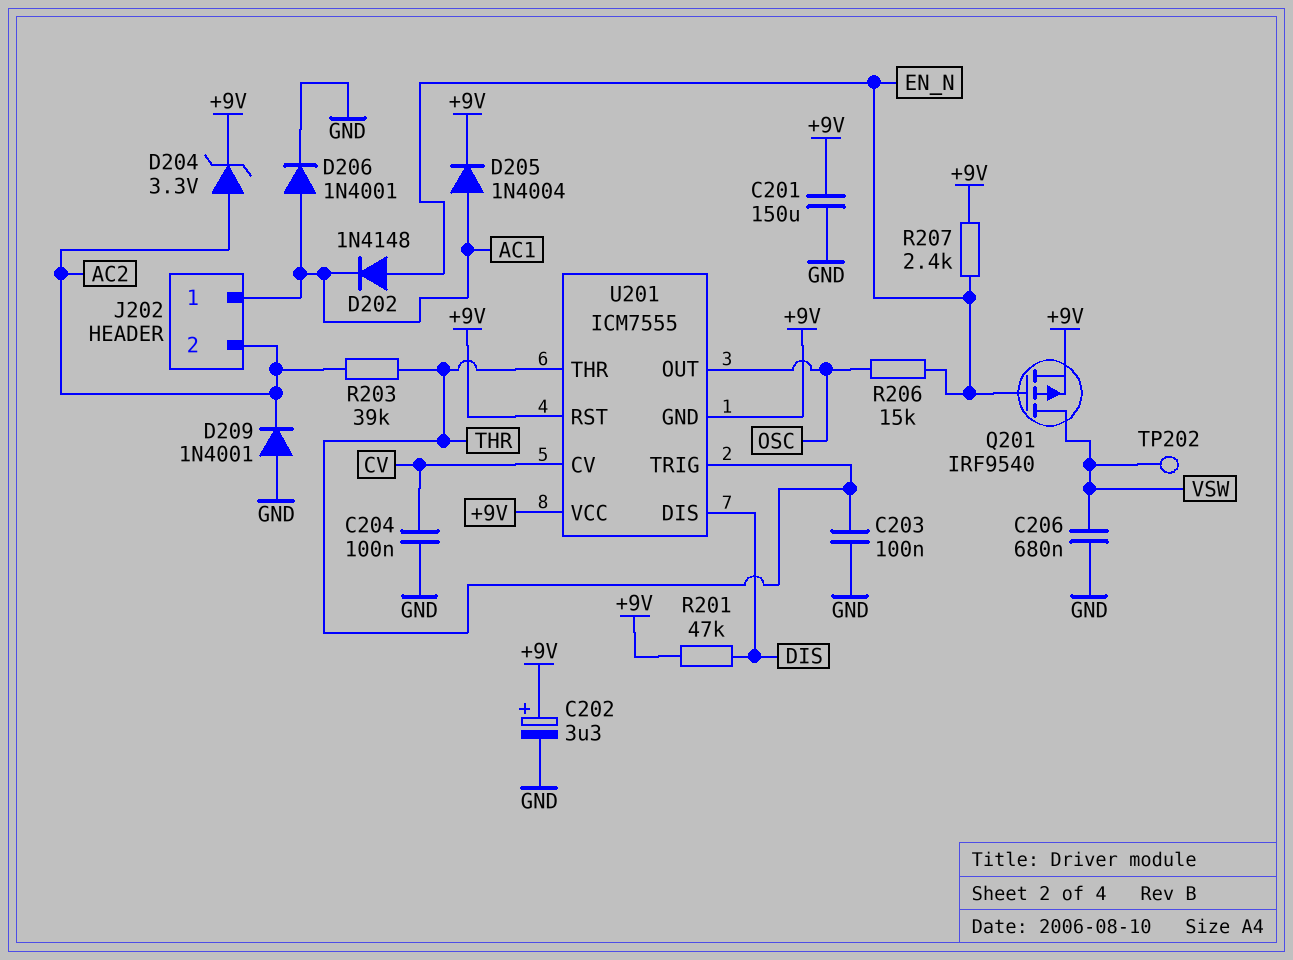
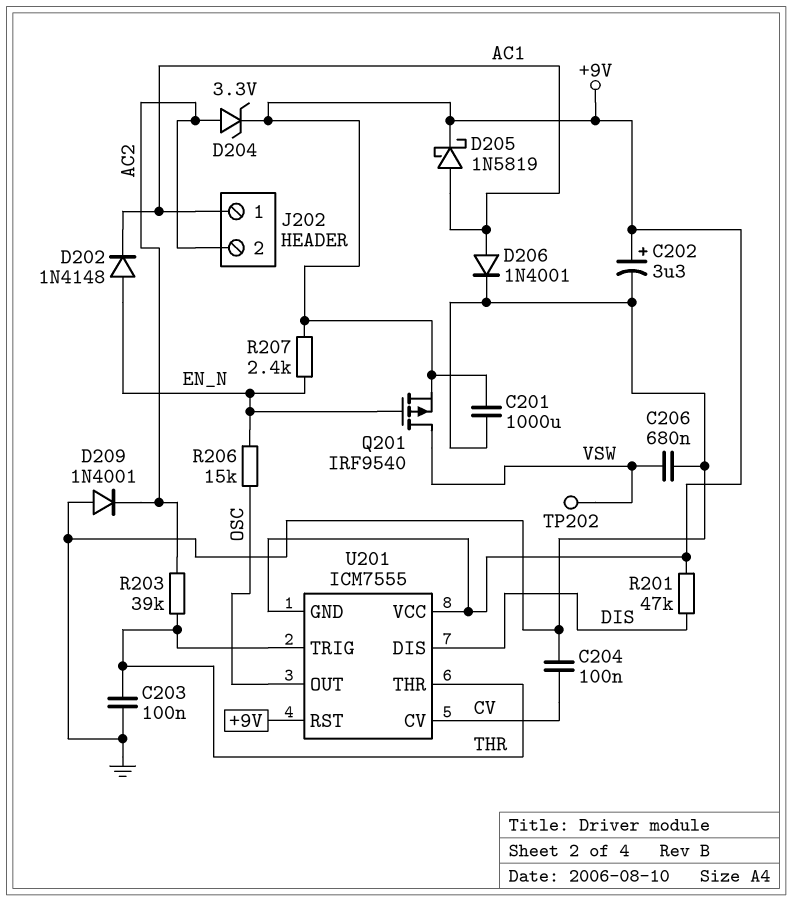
C201: 150uF (+9V, GND) -> 1000uF (+9V, GND)
D205: diode 1N4004 (A AC1, K +9V) -> schottky 1N5819 (A AC1, K +9V)

